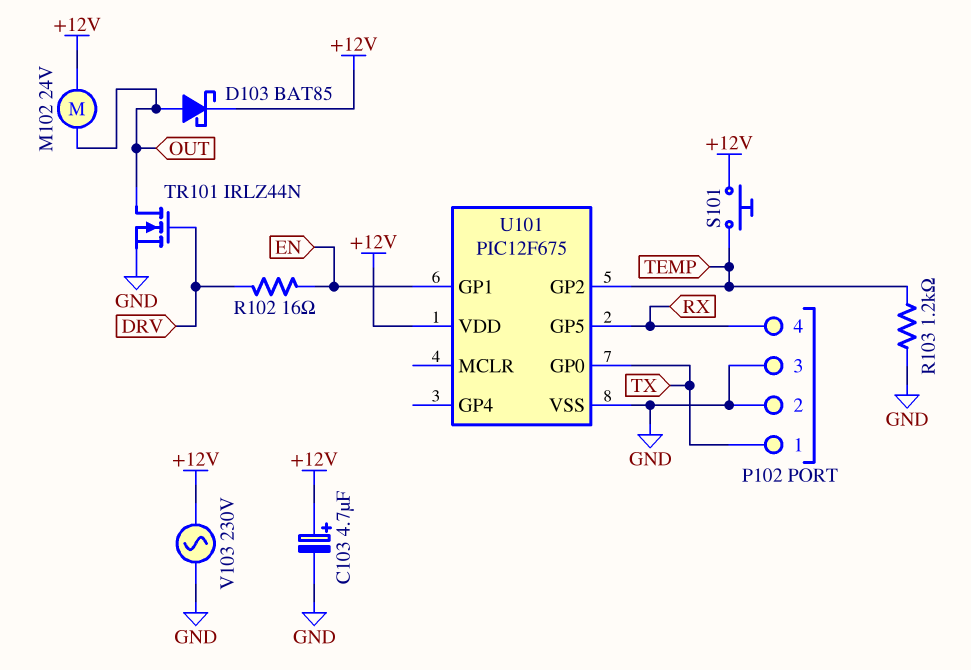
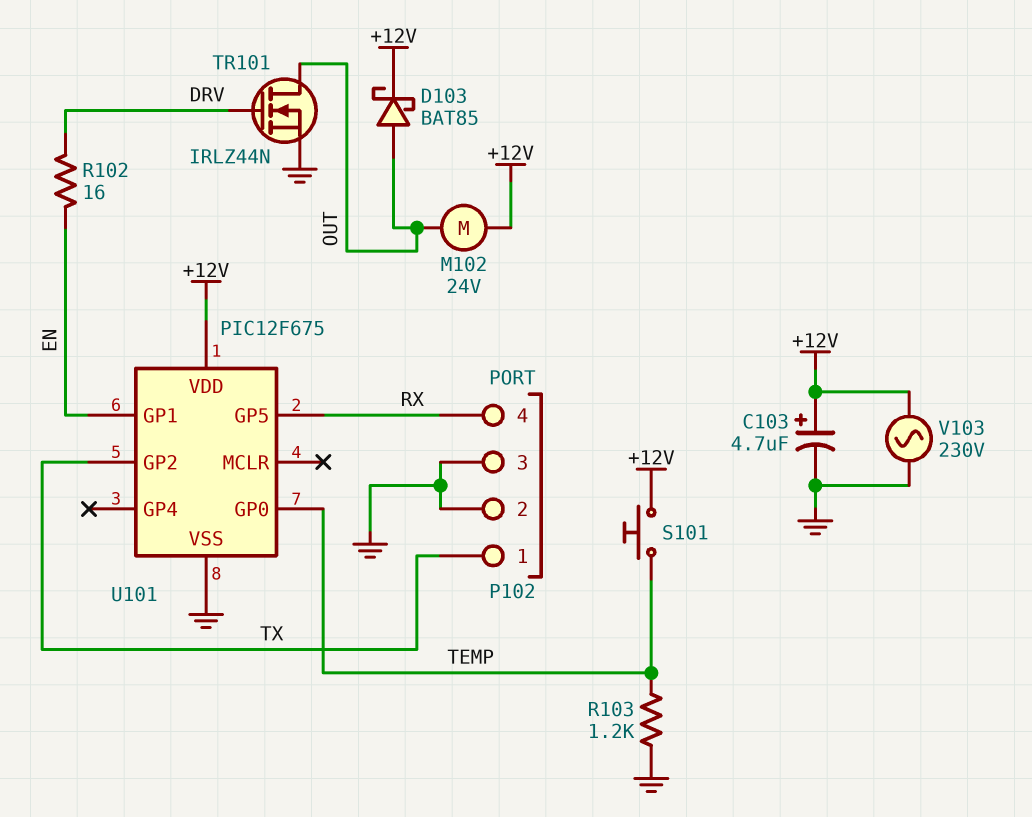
U101 pin GP0: TX -> TEMP
U101 pin GP2: TEMP -> TX

